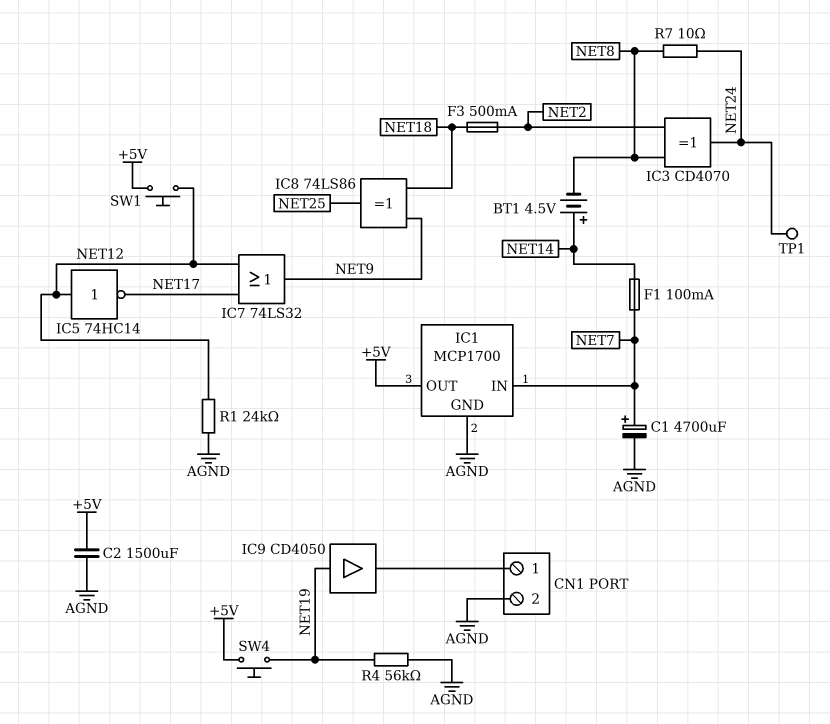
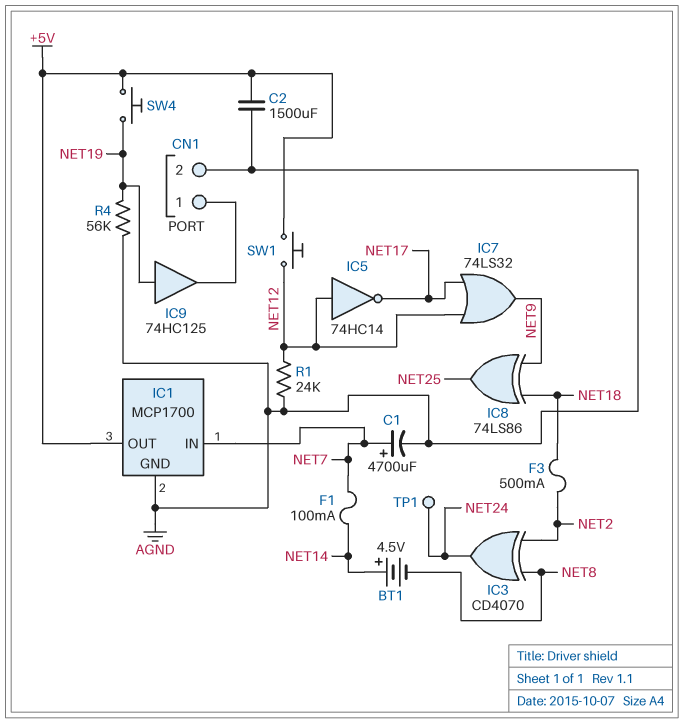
IC9: buffer CD4050 (in NET19, out CN1/1) -> buffer 74HC125 (in NET19, out CN1/1)
R7: 10 (NET8, NET24) -> none

